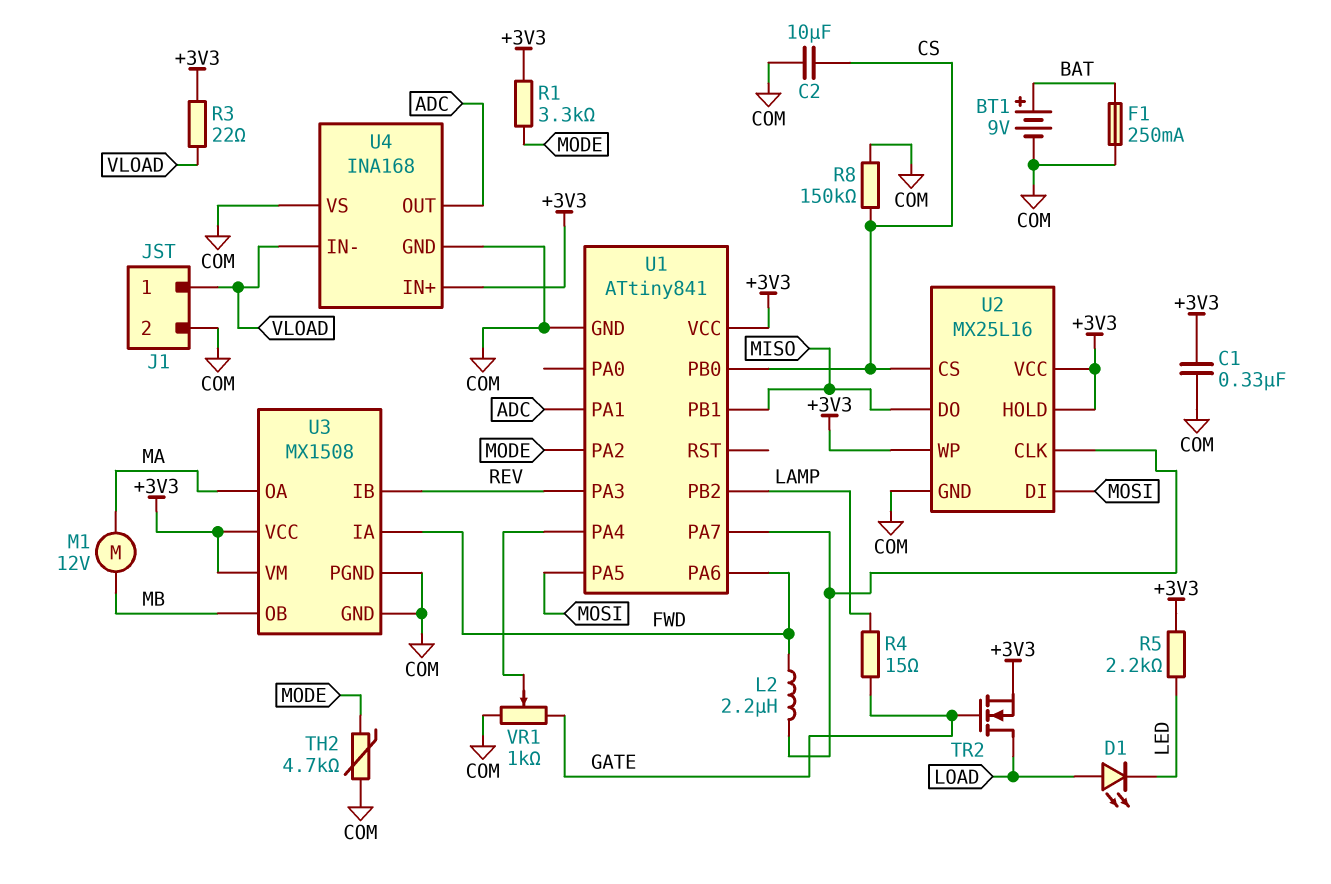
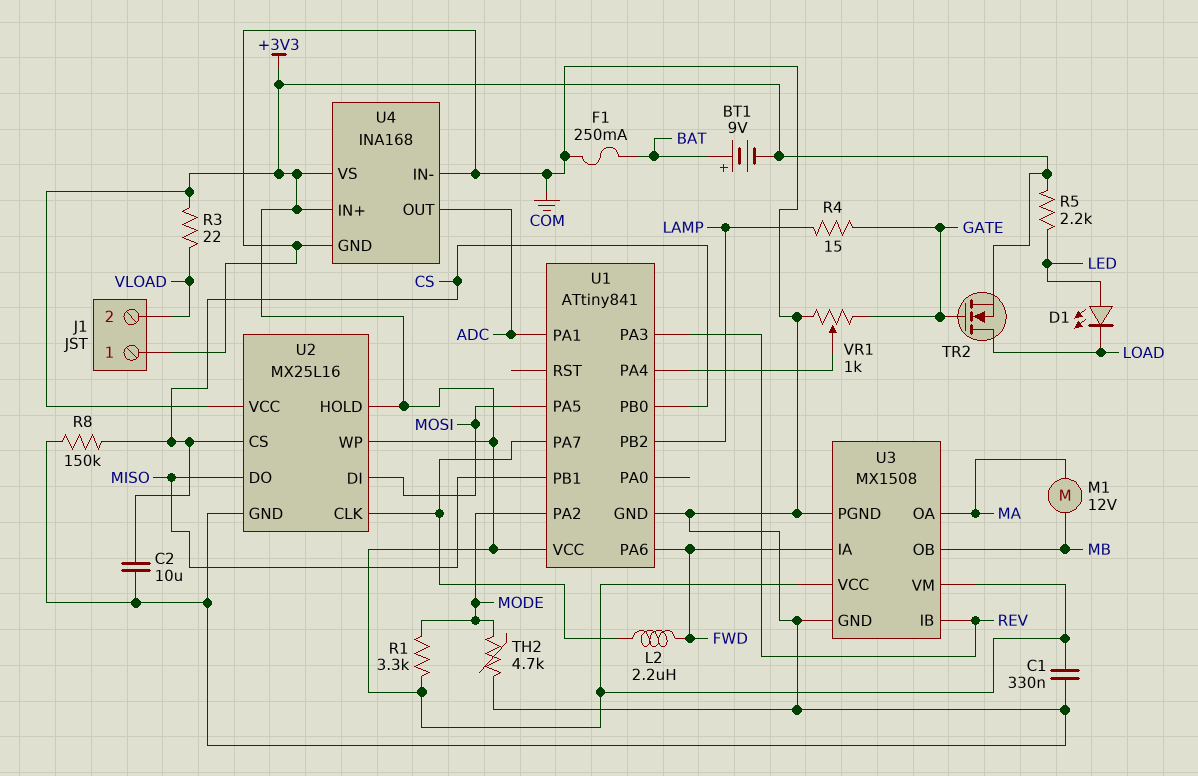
BT1: 9V (plus BAT, minus COM) -> 9V (plus BAT, minus +3V3)
D1: LED (A LOAD, K LED) -> LED (A LED, K LOAD)
J1 pin 1: VLOAD -> COM
J1 pin 2: COM -> VLOAD
U4 pin IN-: VLOAD -> COM
U4 pin VS: COM -> +3V3

